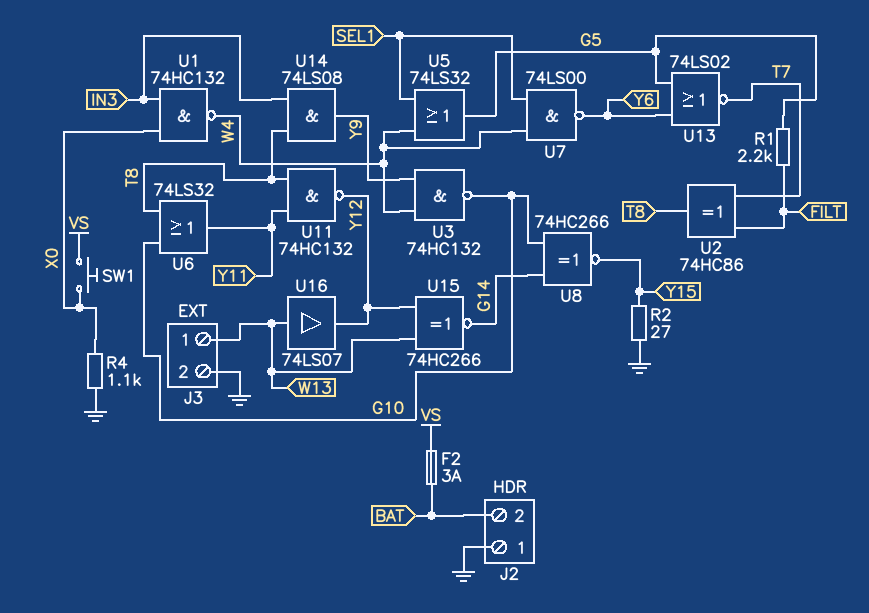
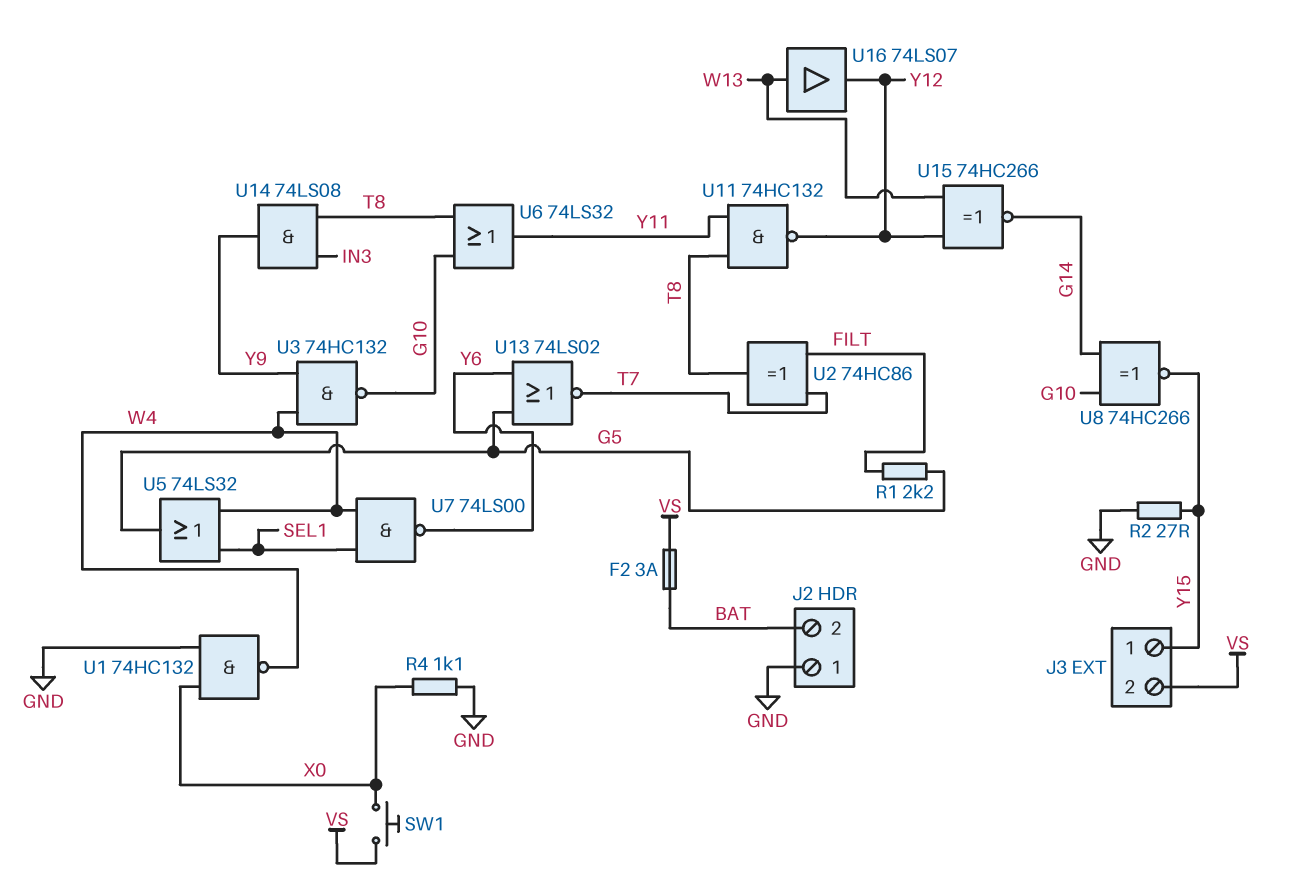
J3 pin 1: W13 -> Y15
J3 pin 2: GND -> VS
U1: NAND 74HC132 (in IN3, in X0, out W4) -> NAND 74HC132 (in GND, in X0, out W4)

